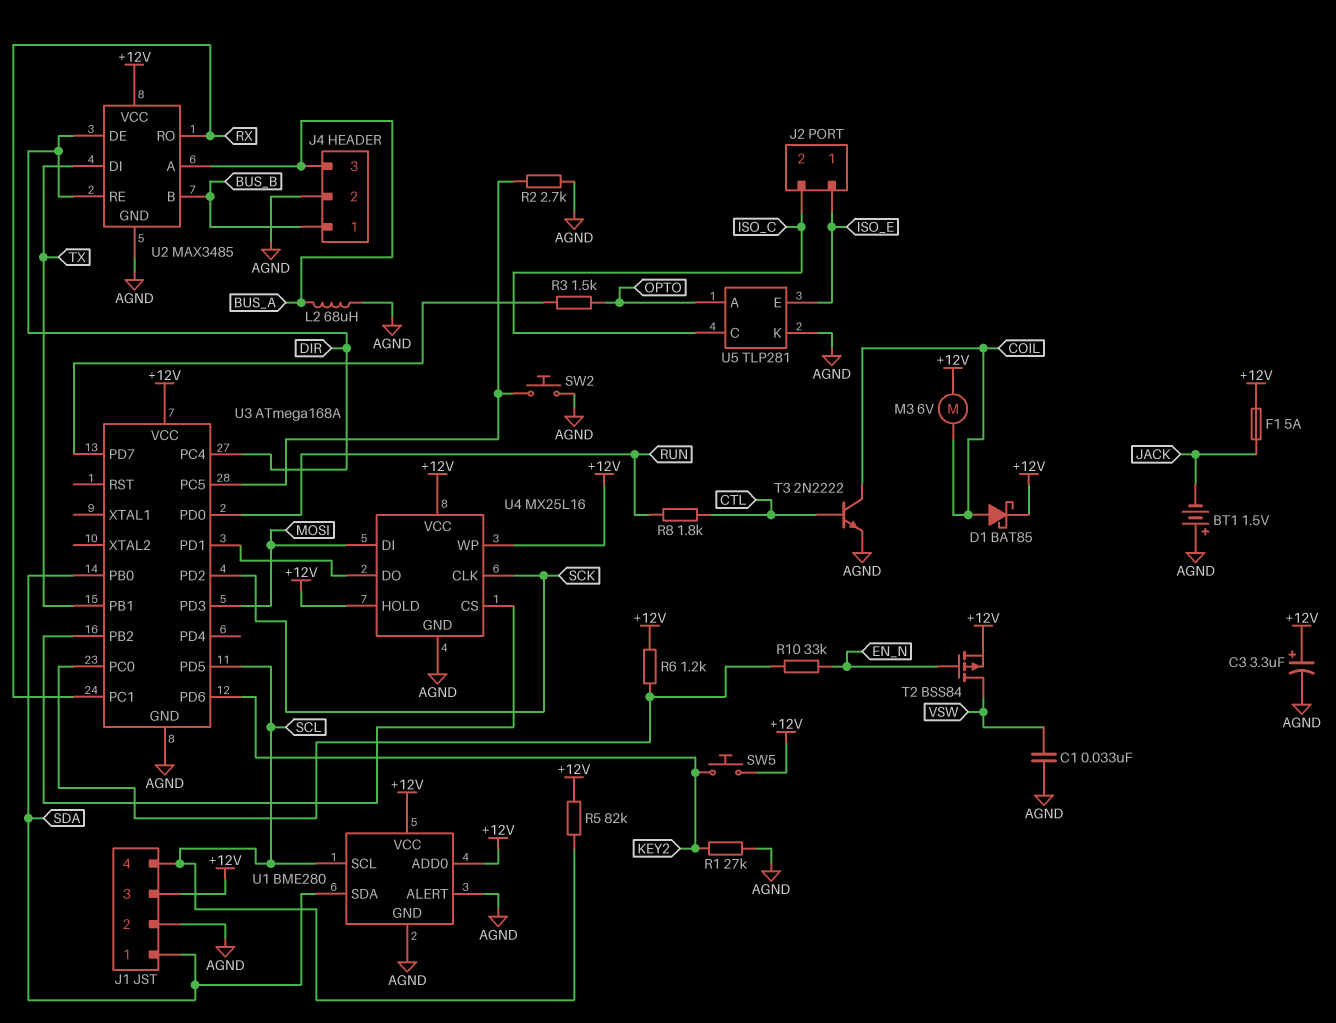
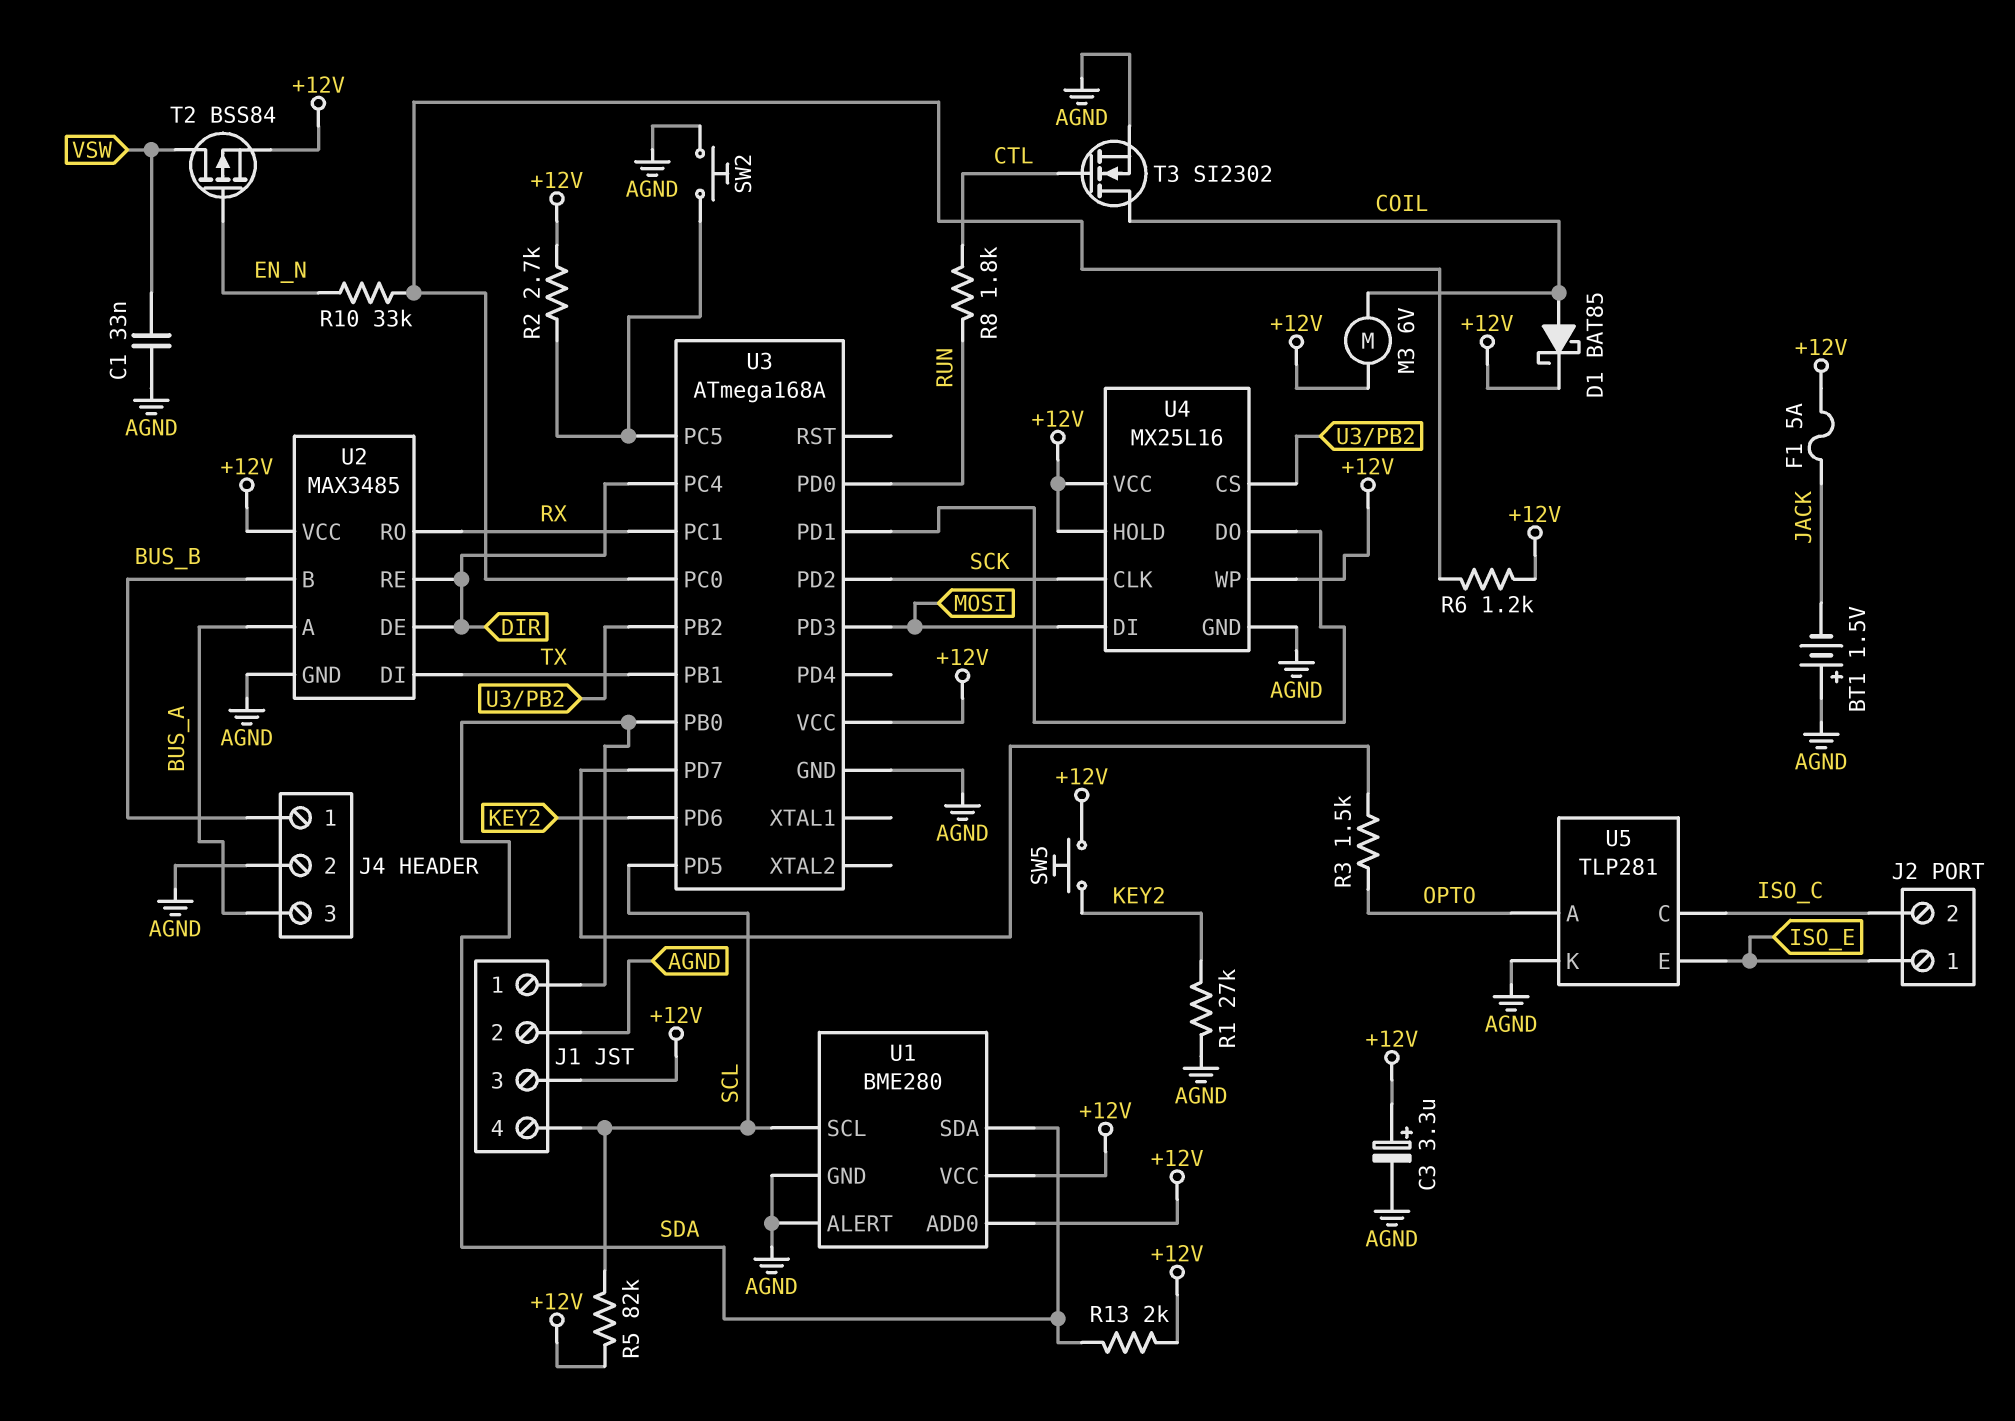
L2: 68uH (AGND, BUS_A) -> none
R2: 2.7k (AGND, U3/PC5) -> 2.7k (+12V, U3/PC5)
R13: none -> 2k (+12V, SDA)
T3: NPN 2N2222 (B CTL, C COIL, E AGND) -> NMOS SI2302 (G CTL, D COIL, S AGND)

